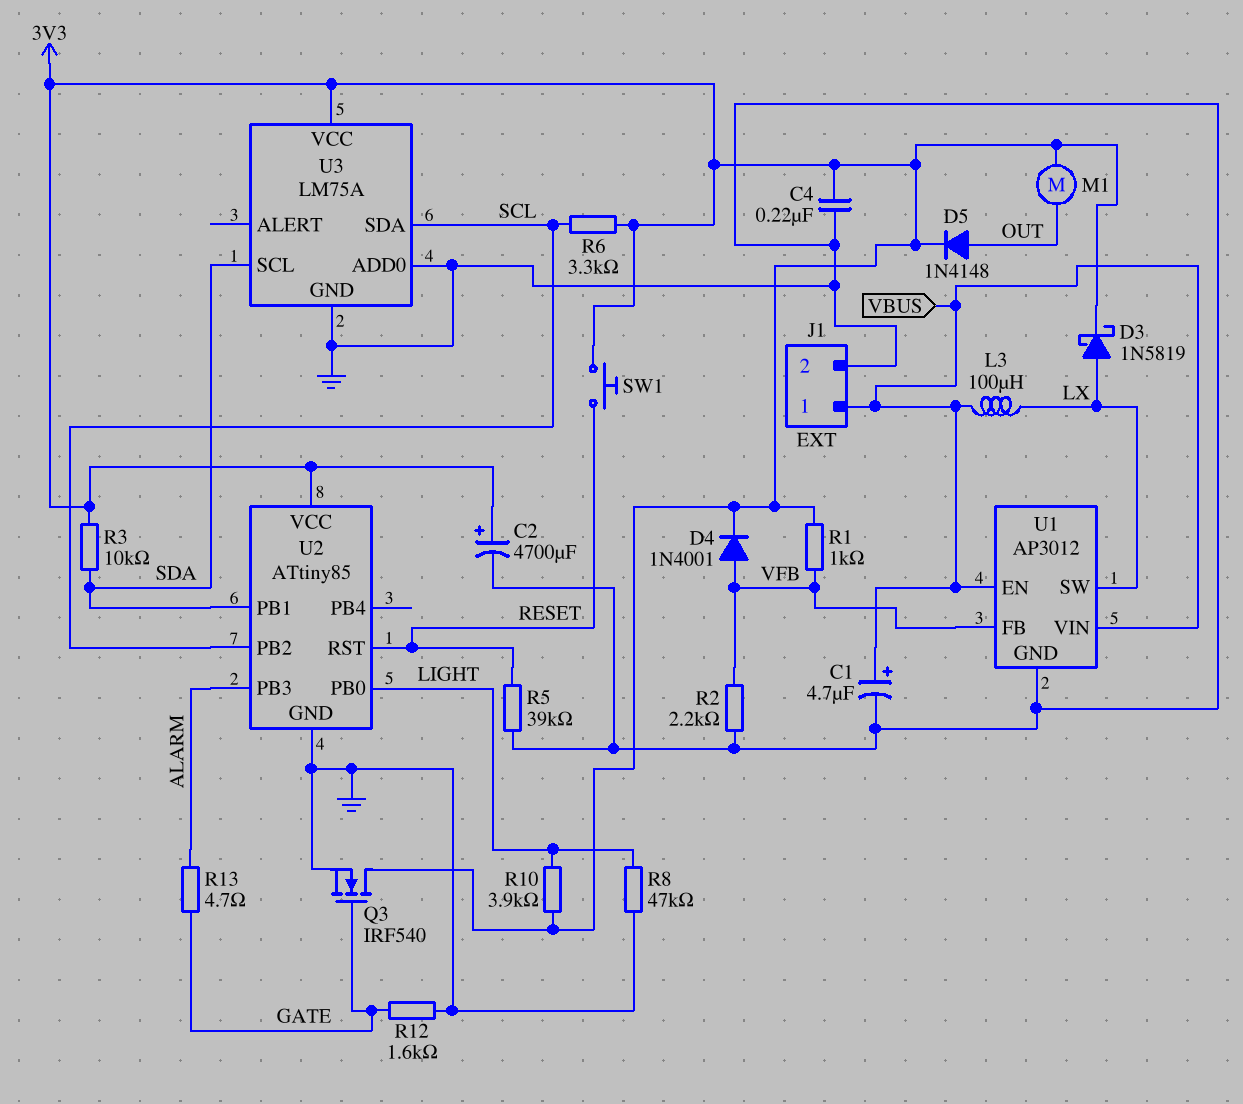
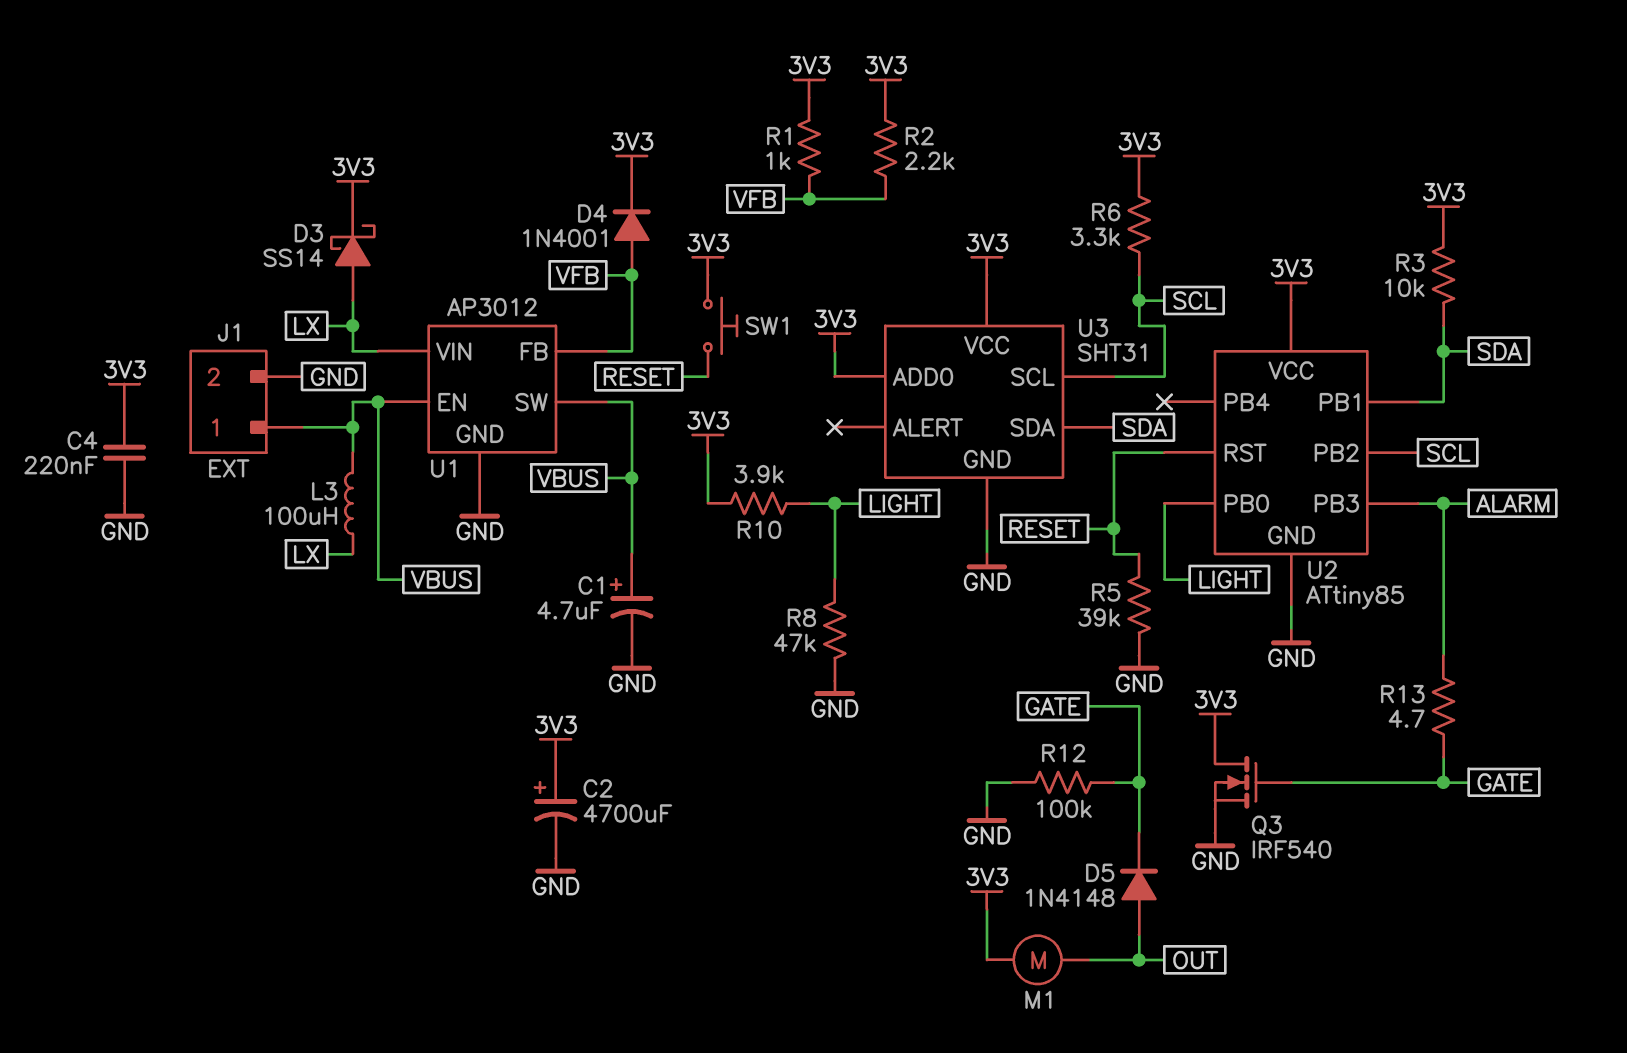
D3: schottky 1N5819 (A LX, K 3V3) -> schottky SS14 (A LX, K 3V3)
D5: diode 1N4148 (A OUT, K 3V3) -> diode 1N4148 (A OUT, K GATE)
R2: 2.2k (GND, VFB) -> 2.2k (3V3, VFB)
R12: 1.6k (GATE, GND) -> 100k (GATE, GND)
U1 pin SW: LX -> VBUS
U1 pin VIN: VBUS -> LX
U3: LM75A -> SHT31
U3 pin ADD0: GND -> 3V3
U3 pin SCL: SDA -> SCL
U3 pin SDA: SCL -> SDA

